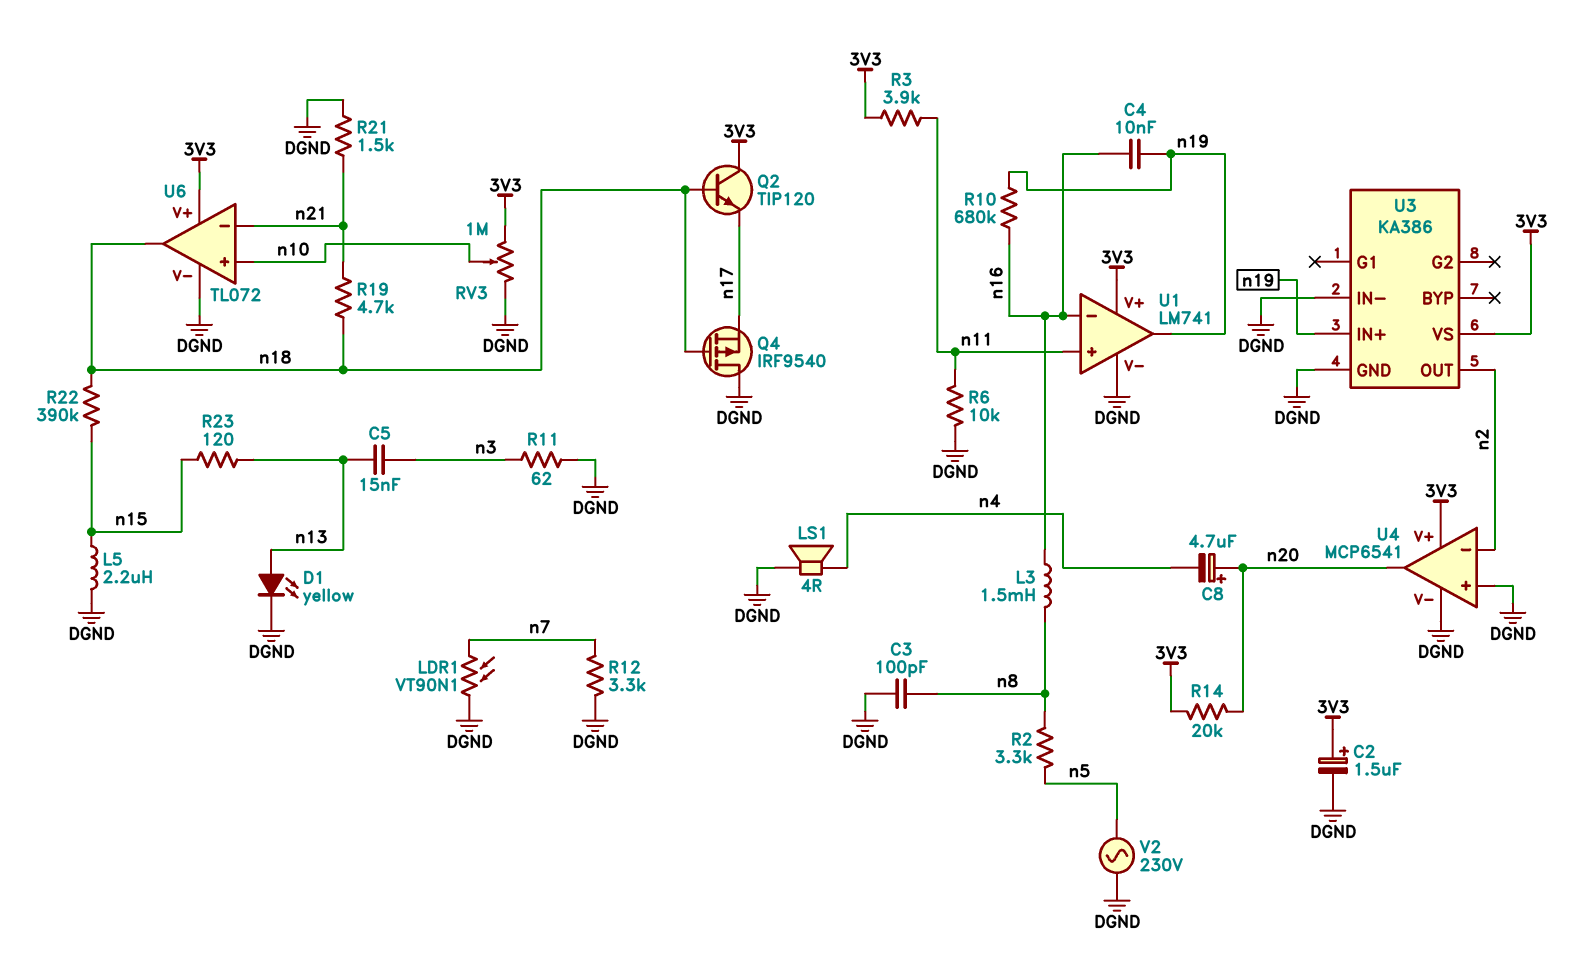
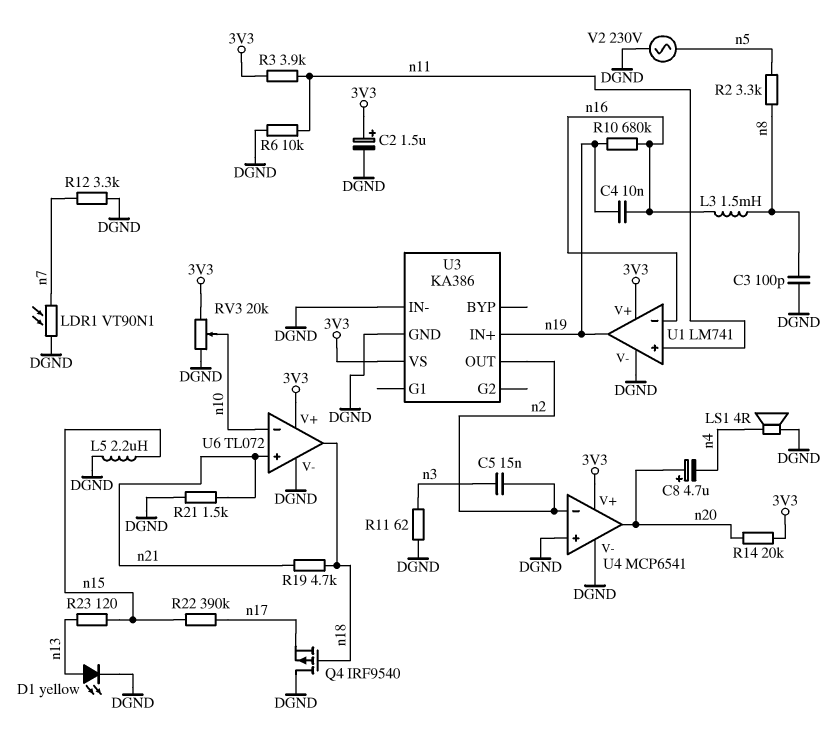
C5: 15nF (n3, n13) -> 15nF (n2, n3)
Q2: NPN TIP120 (B n18, C 3V3, E n17) -> none
R22: 390k (n15, n18) -> 390k (n15, n17)
RV3: 1M (3V3, DGND, wiper n10) -> 20k (3V3, DGND, wiper n10)
U6 pin in+: n10 -> n21
U6 pin in-: n21 -> n10

